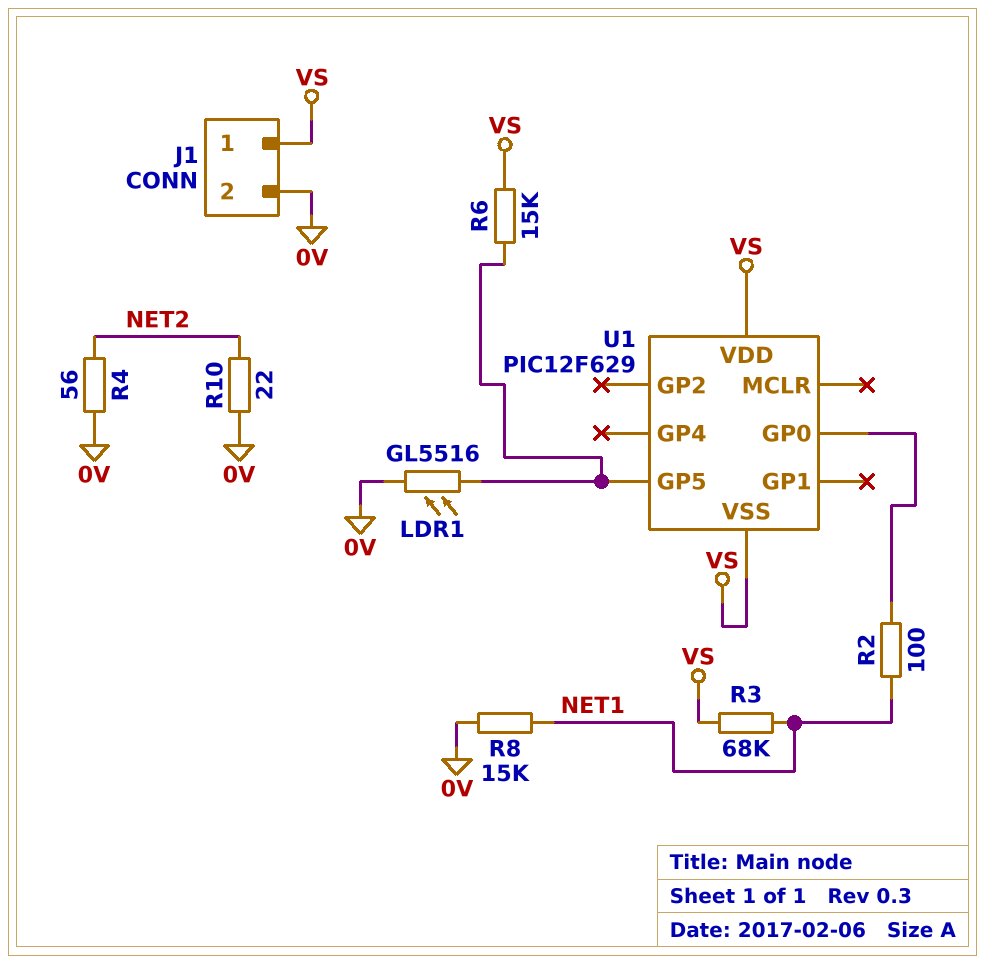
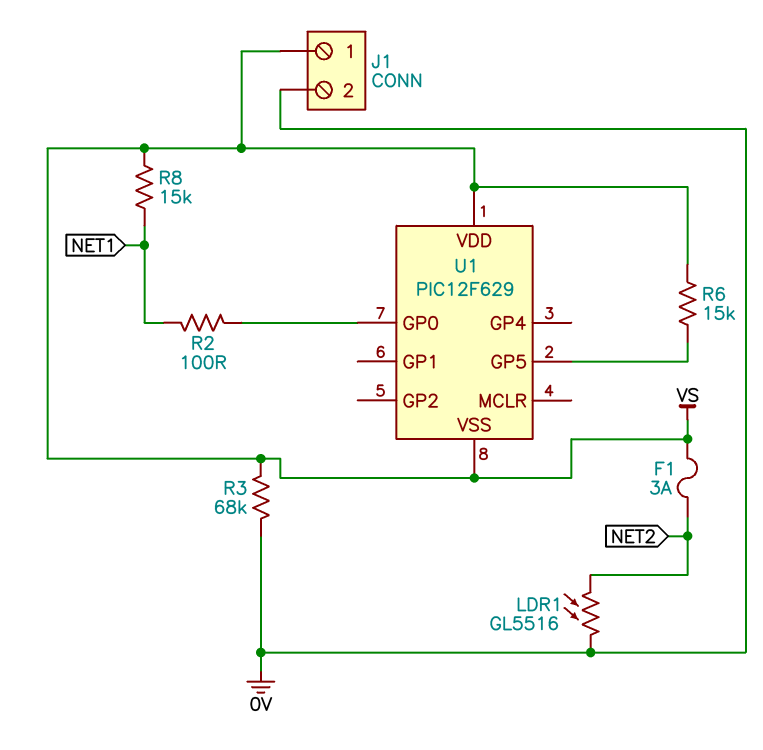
F1: none -> 3A (NET2, VS)
LDR1: GL5516 (0V, U1/GP5) -> GL5516 (0V, NET2)
R3: 68k (NET1, VS) -> 68k (0V, VS)
R4: 56 (0V, NET2) -> none
R8: 15k (0V, NET1) -> 15k (NET1, VS)
R10: 22 (0V, NET2) -> none

